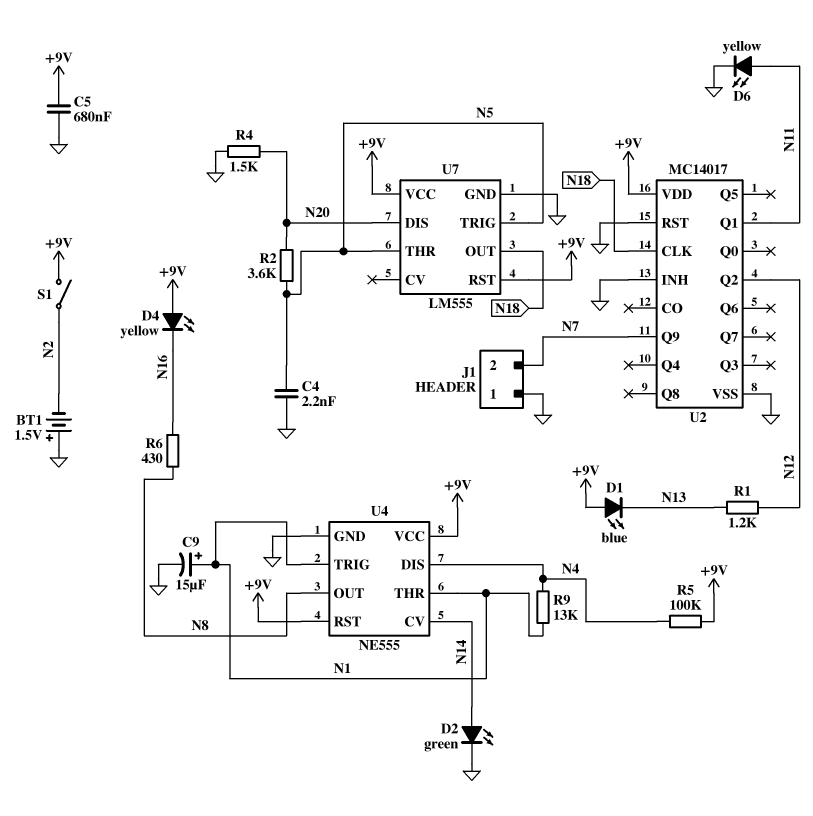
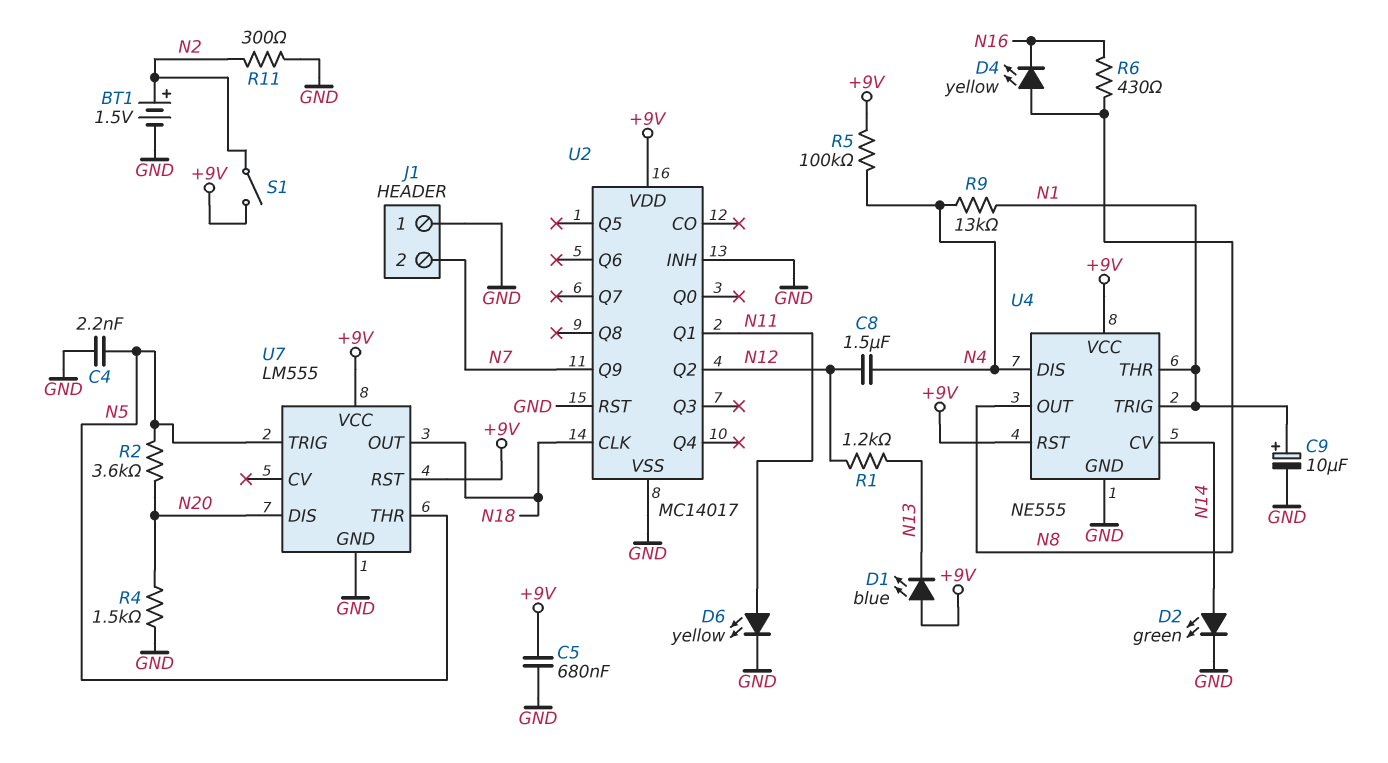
BT1: 1.5V (plus GND, minus N2) -> 1.5V (plus N2, minus GND)
C8: none -> 1.5uF (N4, N12)
C9: 15uF (plus N1, minus GND) -> 10uF (plus N1, minus GND)
D4: LED yellow (A +9V, K N16) -> LED yellow (A N8, K N16)
R11: none -> 300 (GND, N2)

